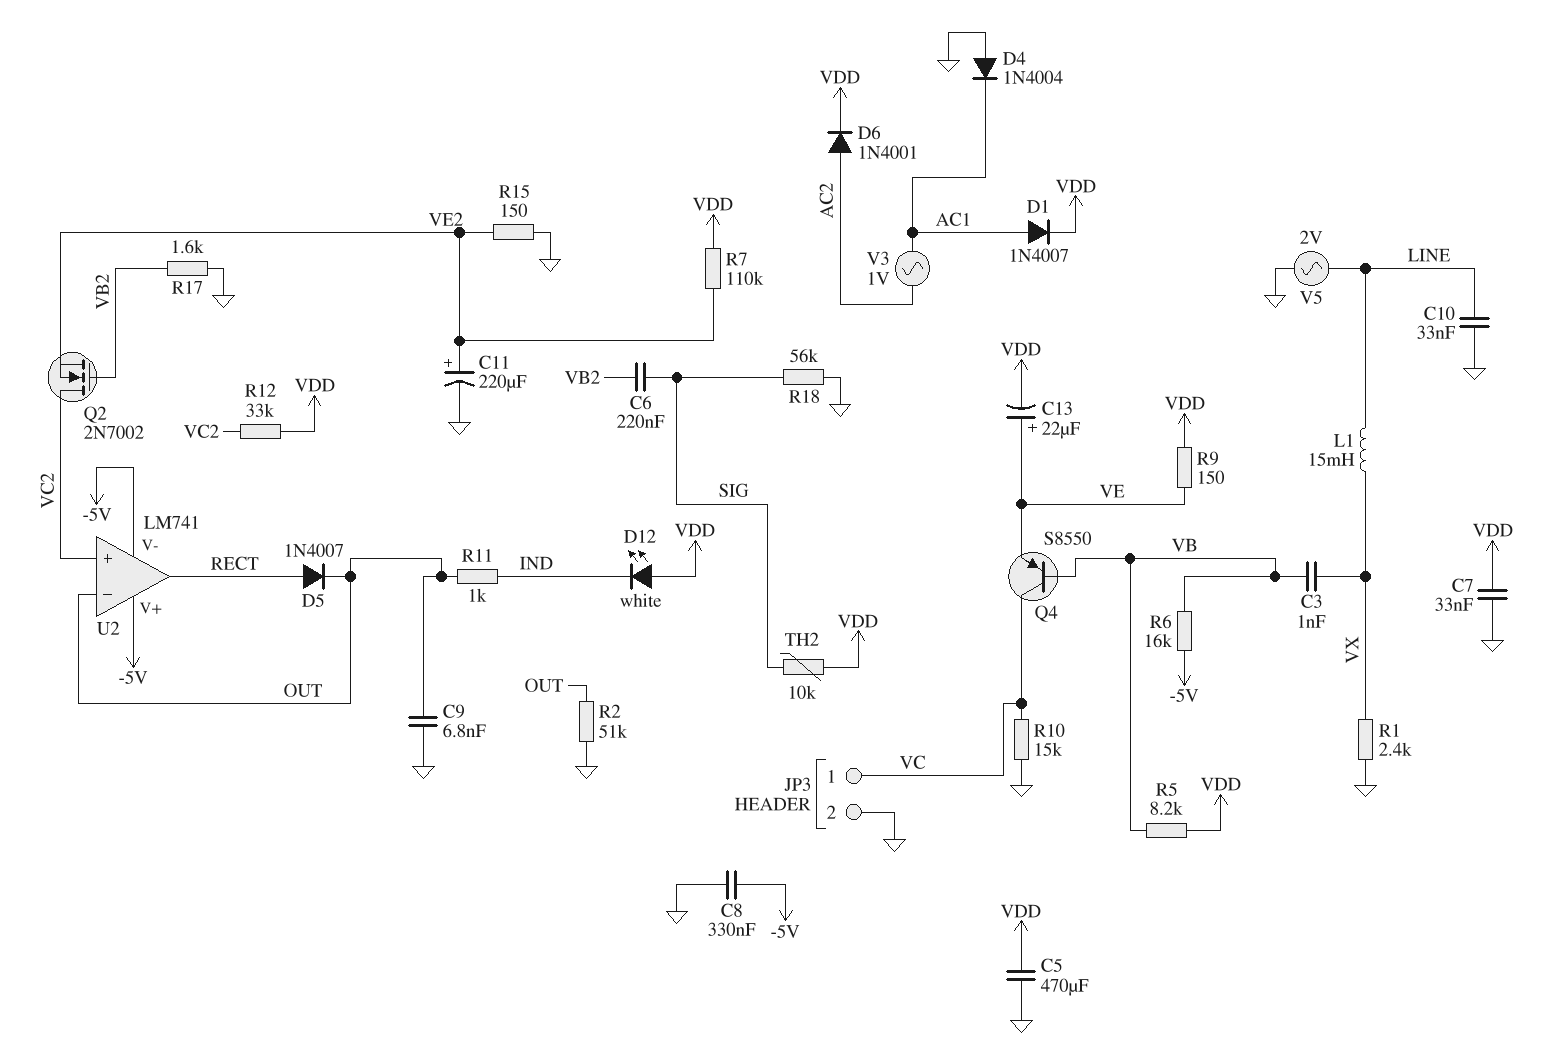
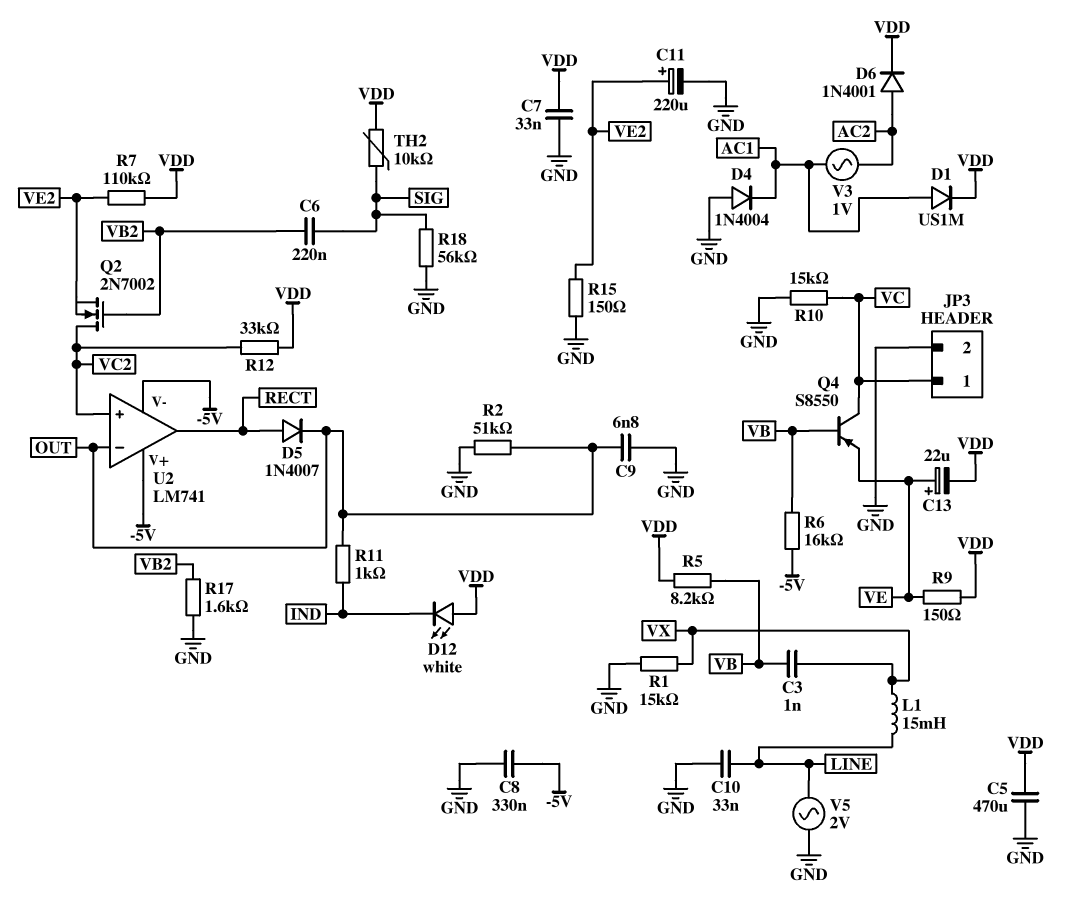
D1: diode 1N4007 (A AC1, K VDD) -> diode US1M (A AC1, K VDD)
R1: 2.4k (GND, VX) -> 15k (GND, VX)

